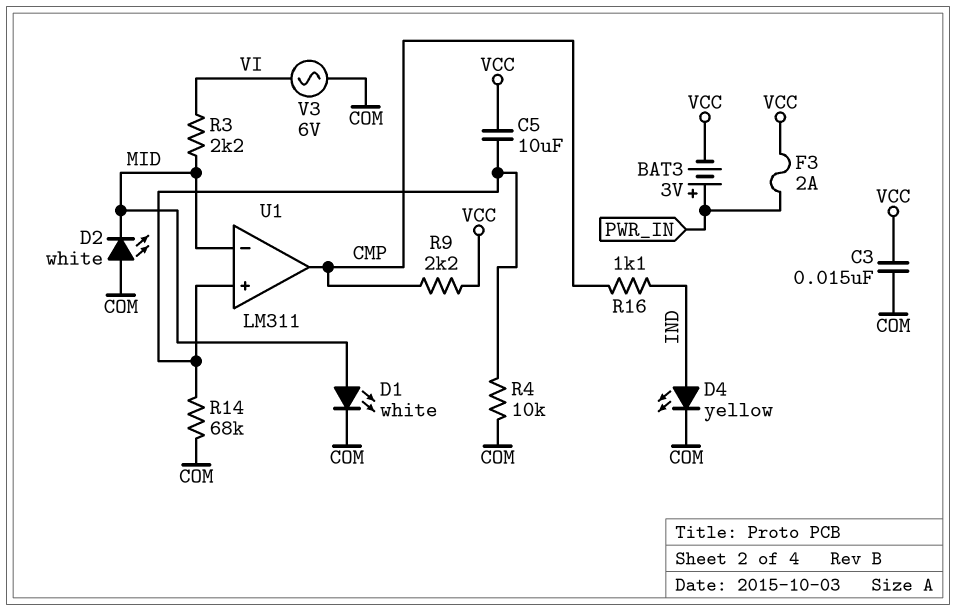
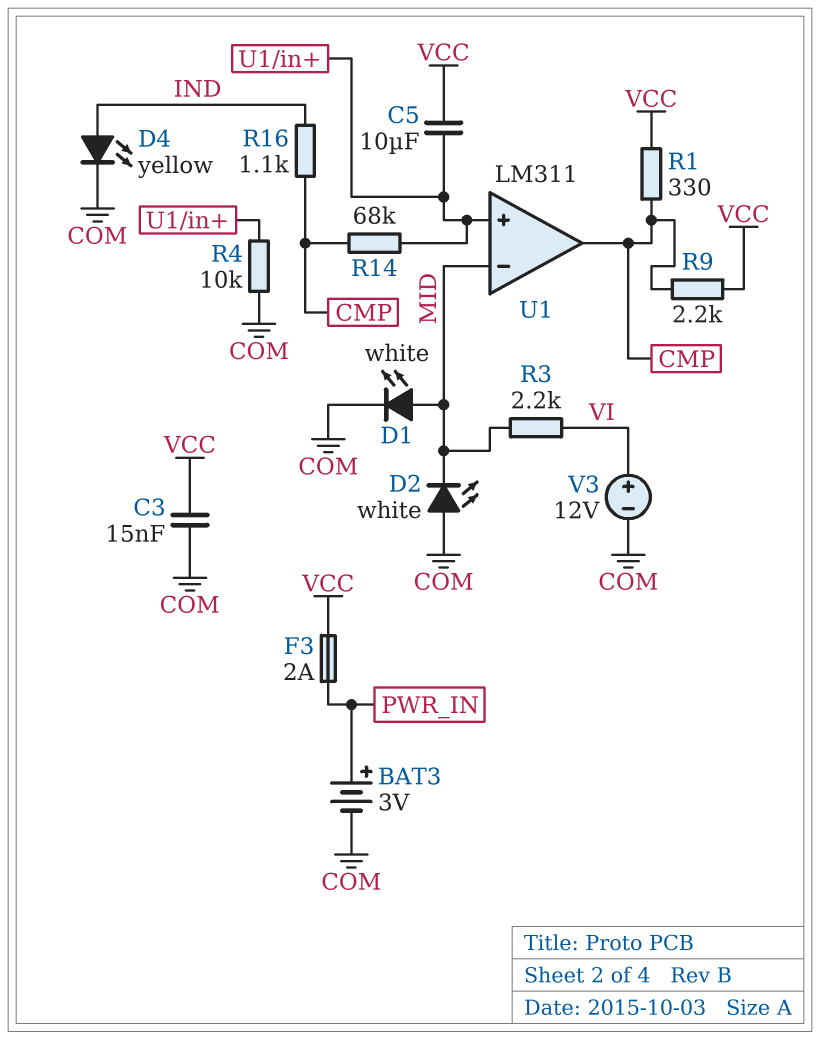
BAT3: 3V (plus PWR_IN, minus VCC) -> 3V (plus PWR_IN, minus COM)
R1: none -> 330 (CMP, VCC)
R14: 68k (COM, U1/in+) -> 68k (CMP, U1/in+)
V3: AC 6V (COM, VI) -> 12V (plus VI, minus COM)

